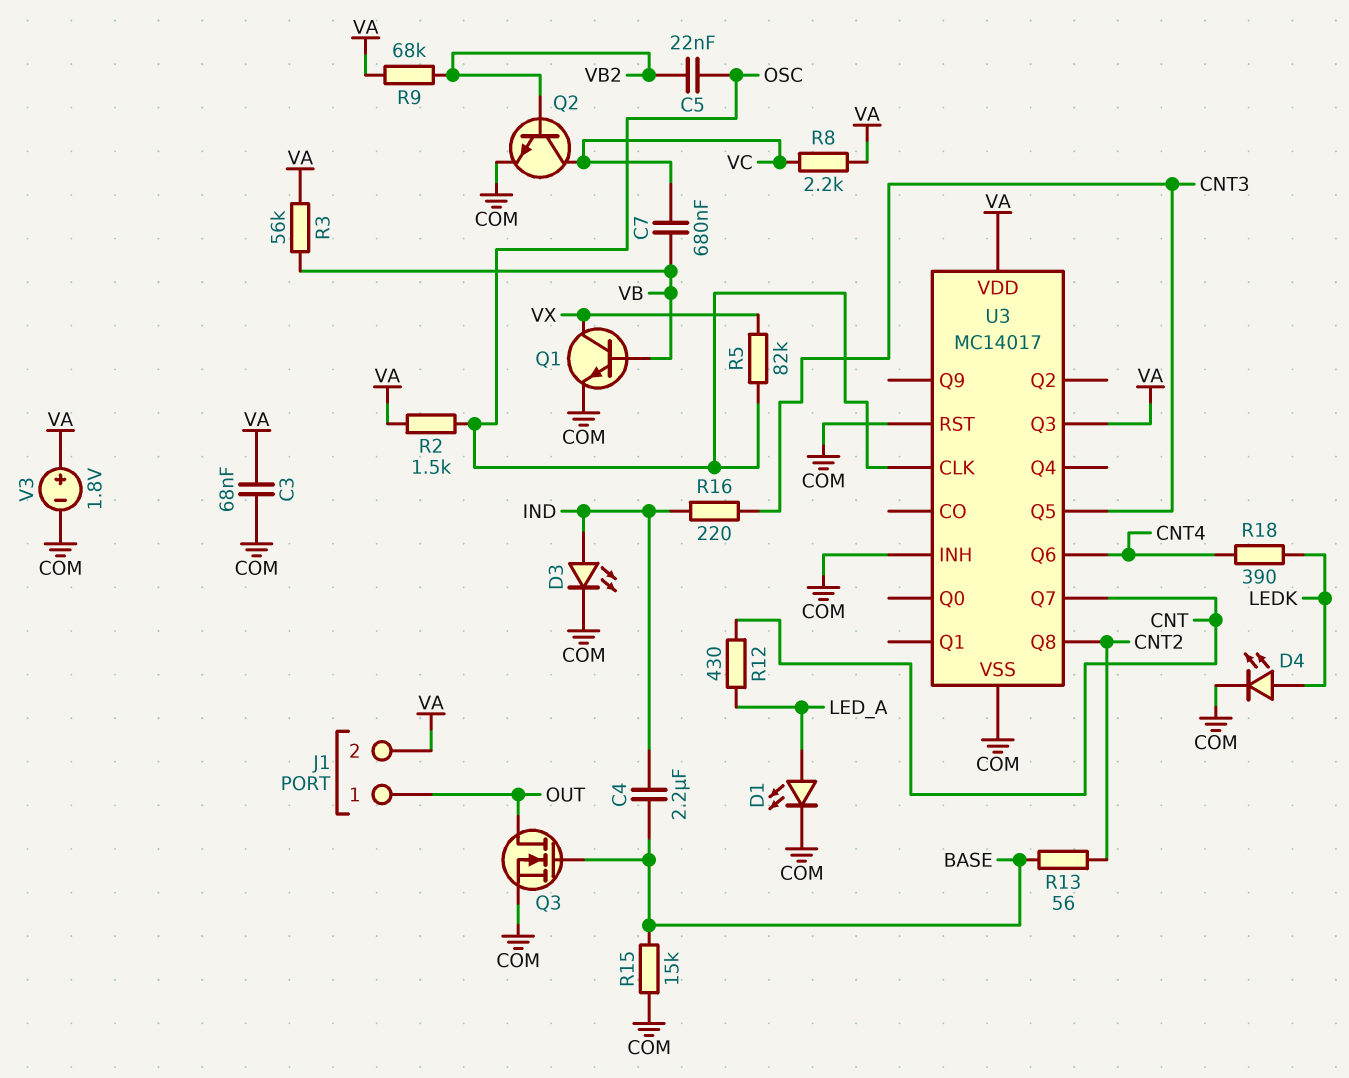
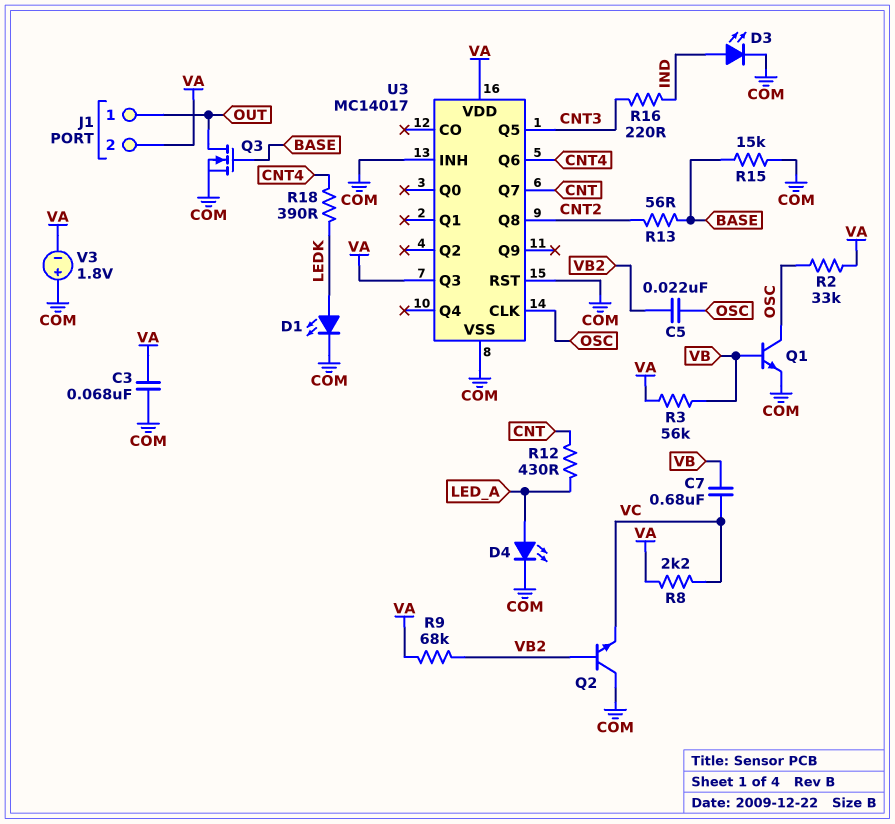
C4: 2.2uF (BASE, IND) -> none
D1: LED (A LED_A, K COM) -> LED (A LEDK, K COM)
D4: LED (A LEDK, K COM) -> LED (A LED_A, K COM)
Q1: NPN (B VB, C VX, E COM) -> NPN (B VB, C OSC, E COM)
Q2: NPN (B VB2, C VC, E COM) -> NPN (B VB2, C COM, E VC)
R2: 1.5k (OSC, VA) -> 33k (OSC, VA)
R5: 82k (OSC, VX) -> none
V3: 1.8V (plus VA, minus COM) -> 1.8V (plus COM, minus VA)

